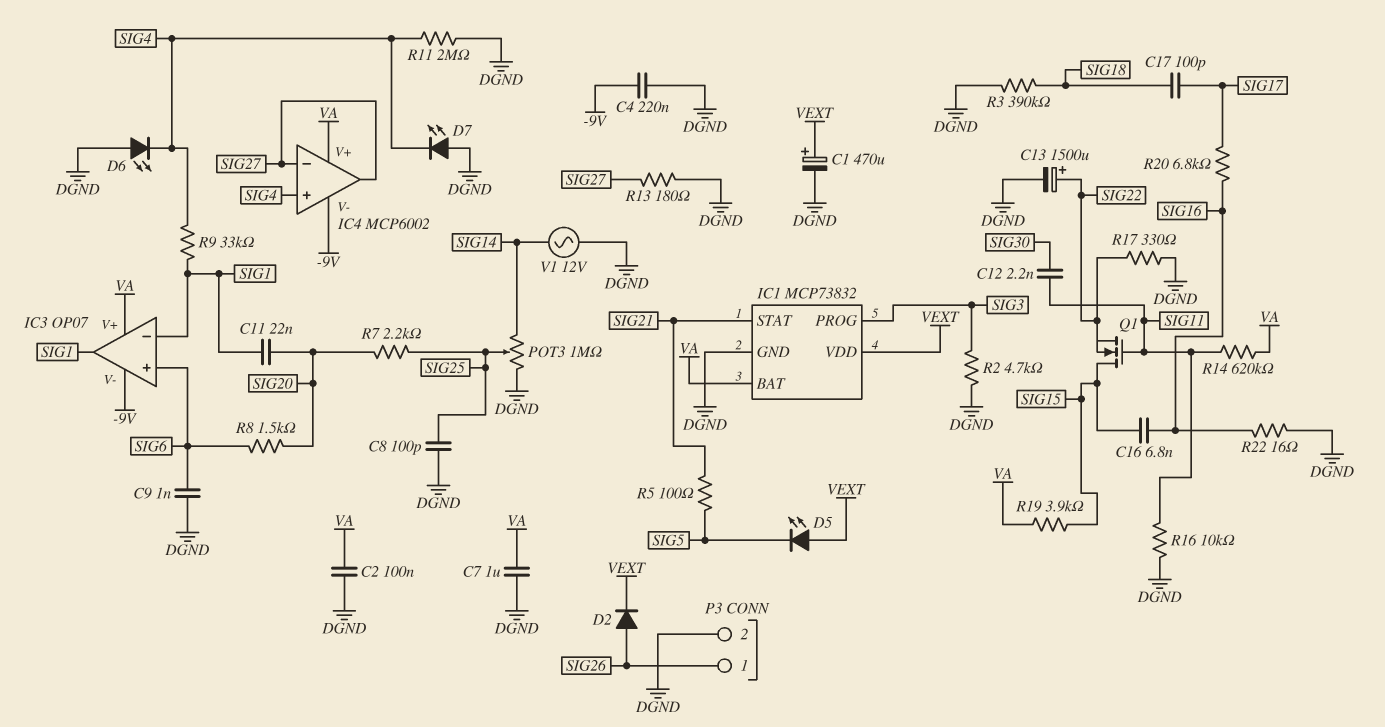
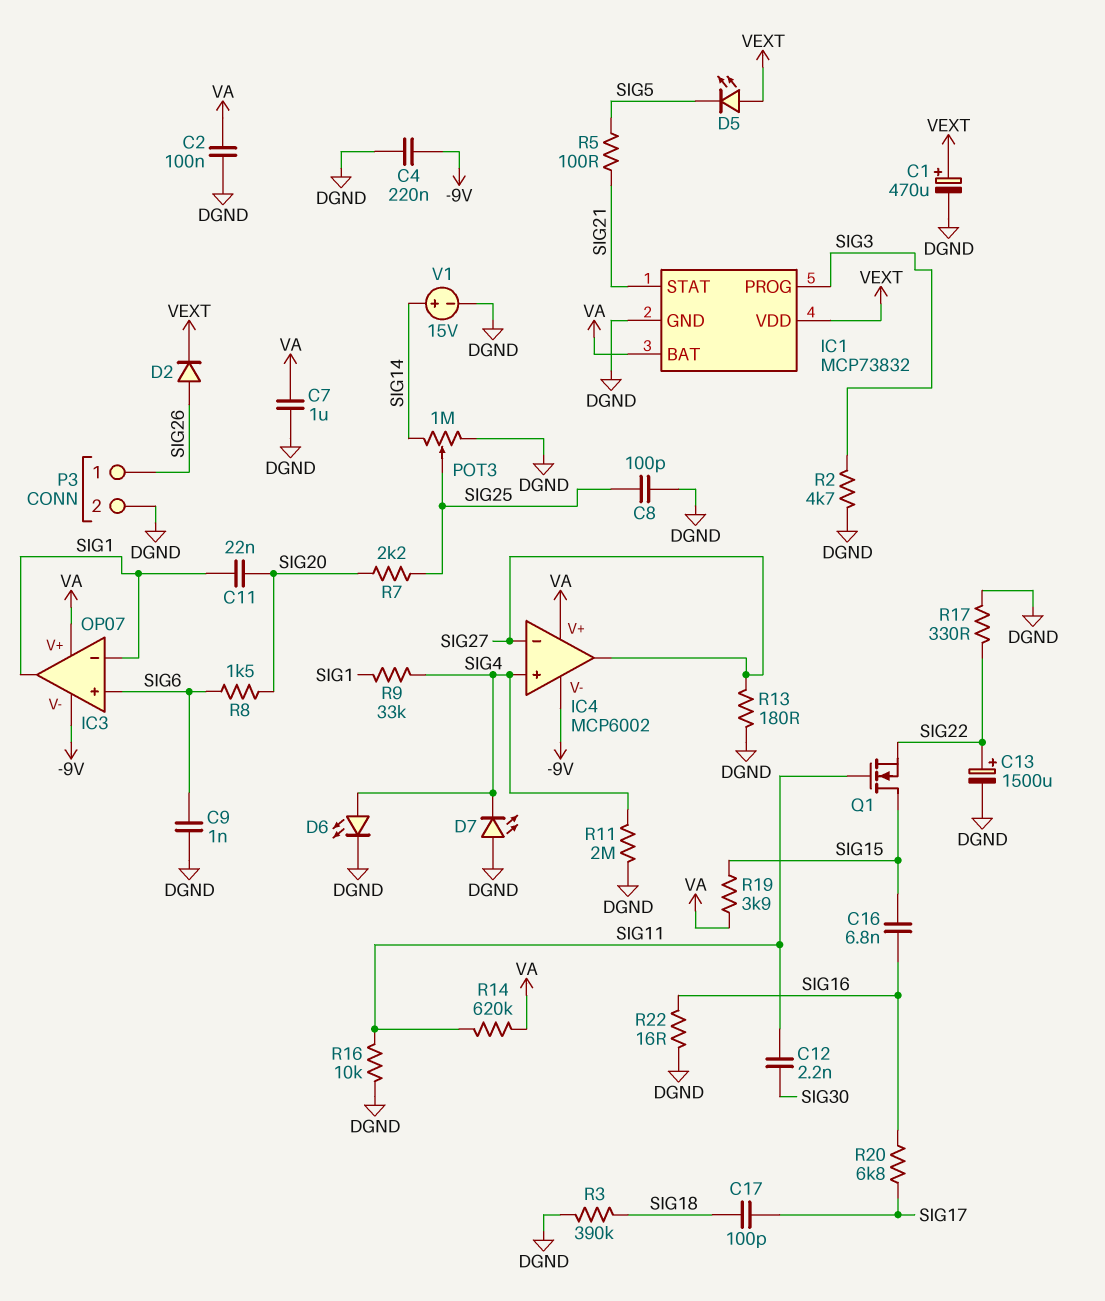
D6: LED (A DGND, K SIG4) -> LED (A SIG4, K DGND)
V1: AC 12V (DGND, SIG14) -> 15V (plus SIG14, minus DGND)

